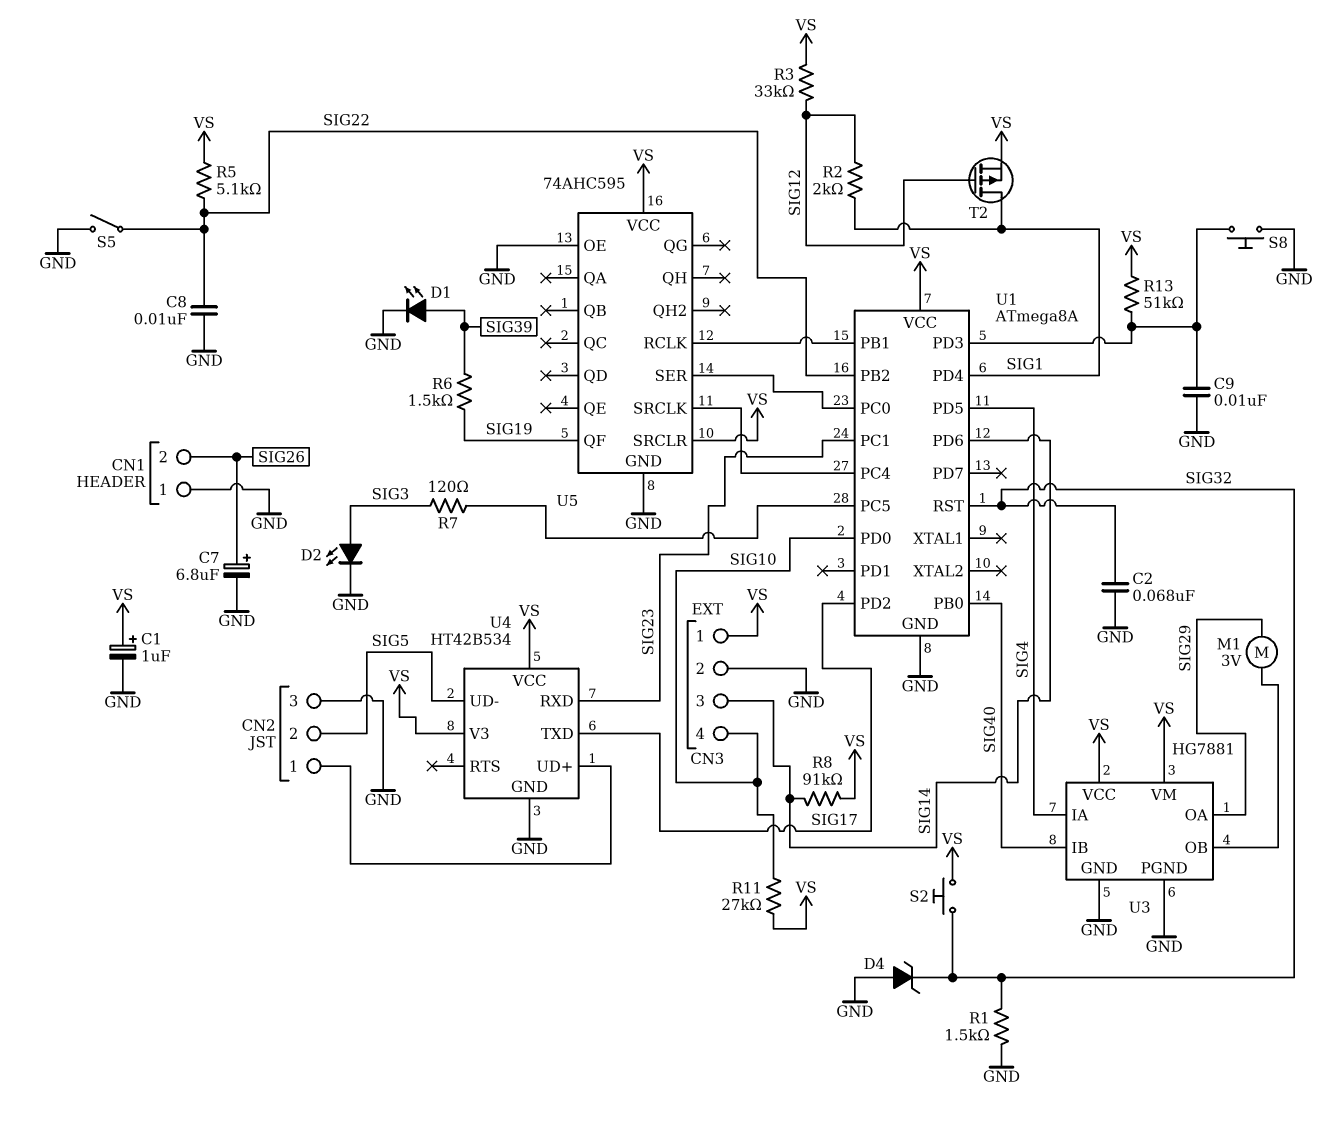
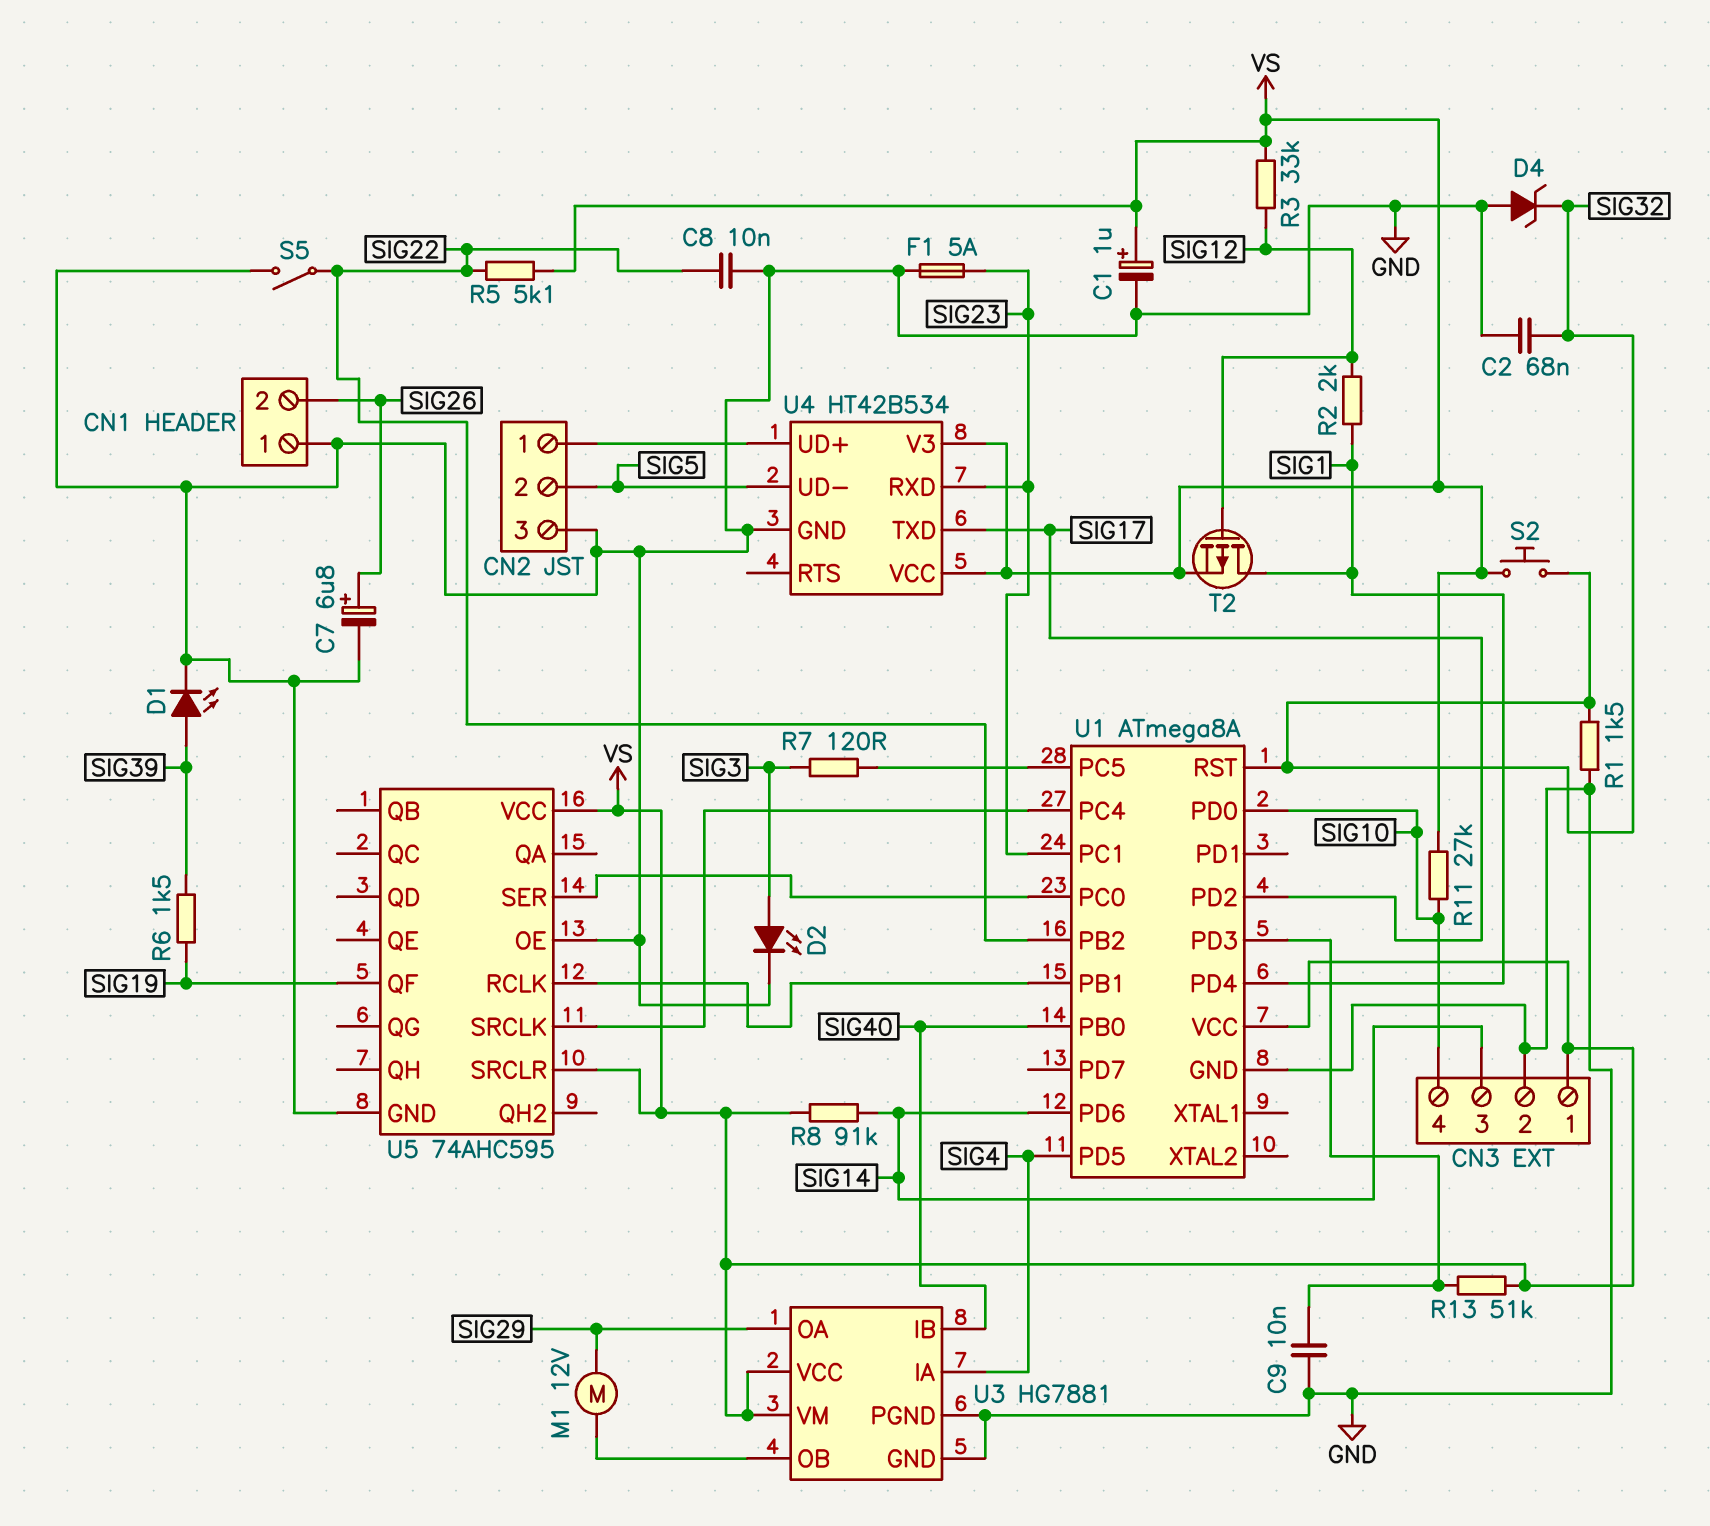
F1: none -> 5A (GND, SIG23)
M1: motor 3V (SIG29, U3/OB) -> motor 12V (SIG29, U3/OB)
S8: button (GND, U1/PD3) -> none

